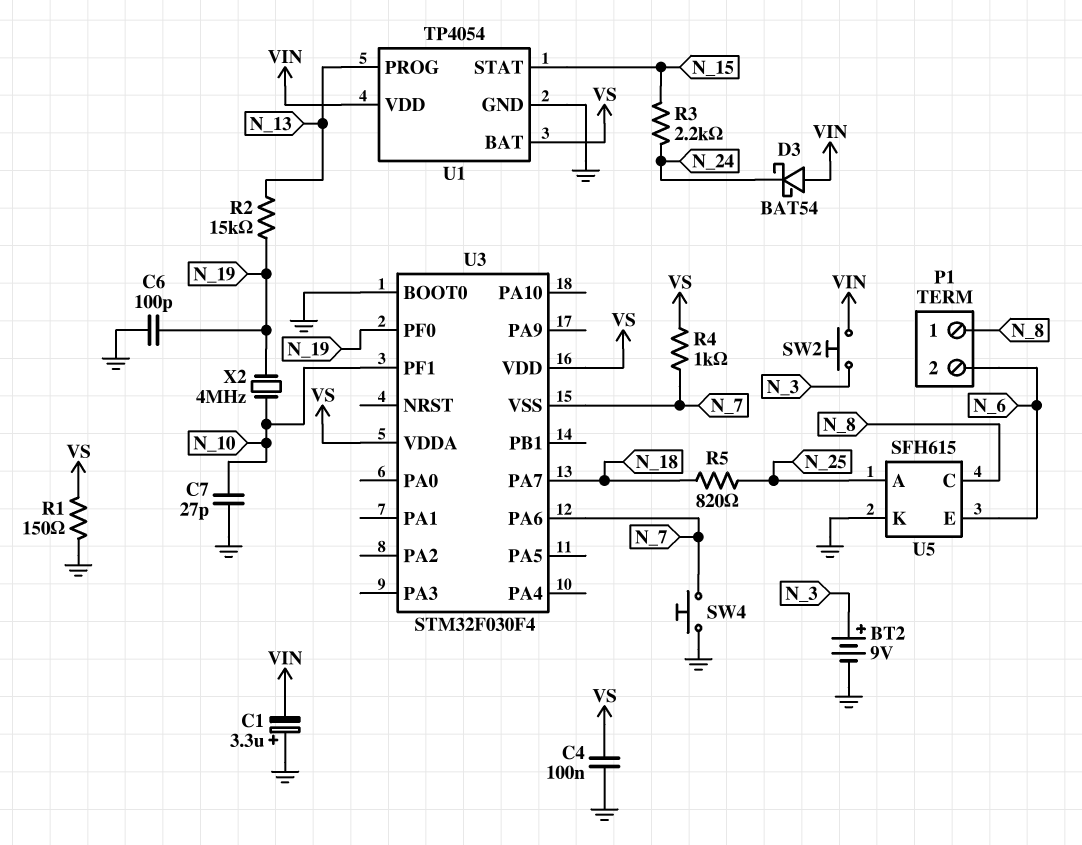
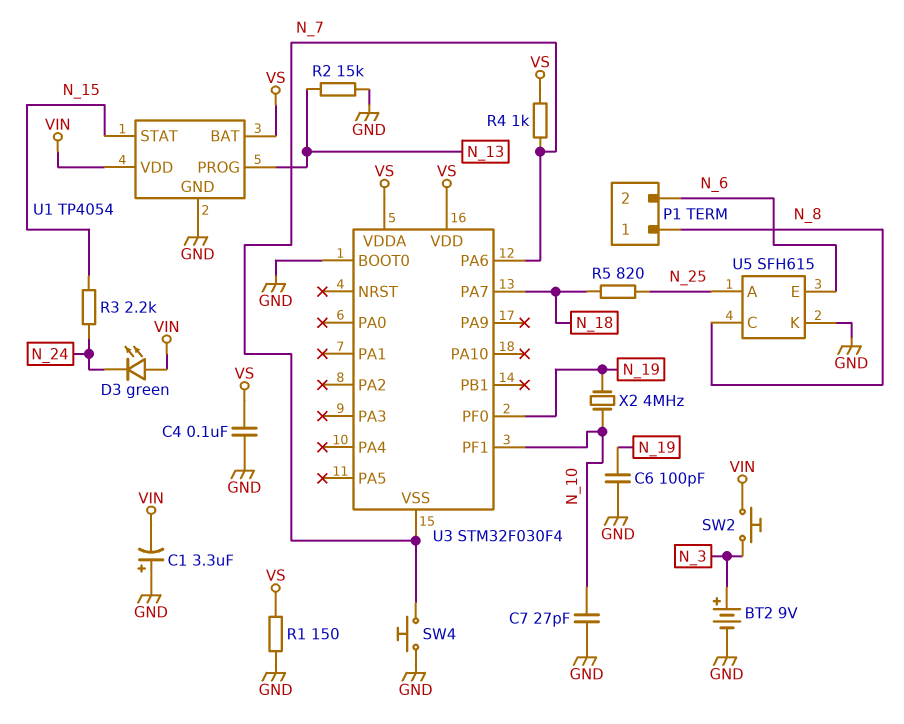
D3: schottky BAT54 (A VIN, K N_24) -> LED green (A VIN, K N_24)
R2: 15k (N_13, N_19) -> 15k (GND, N_13)

